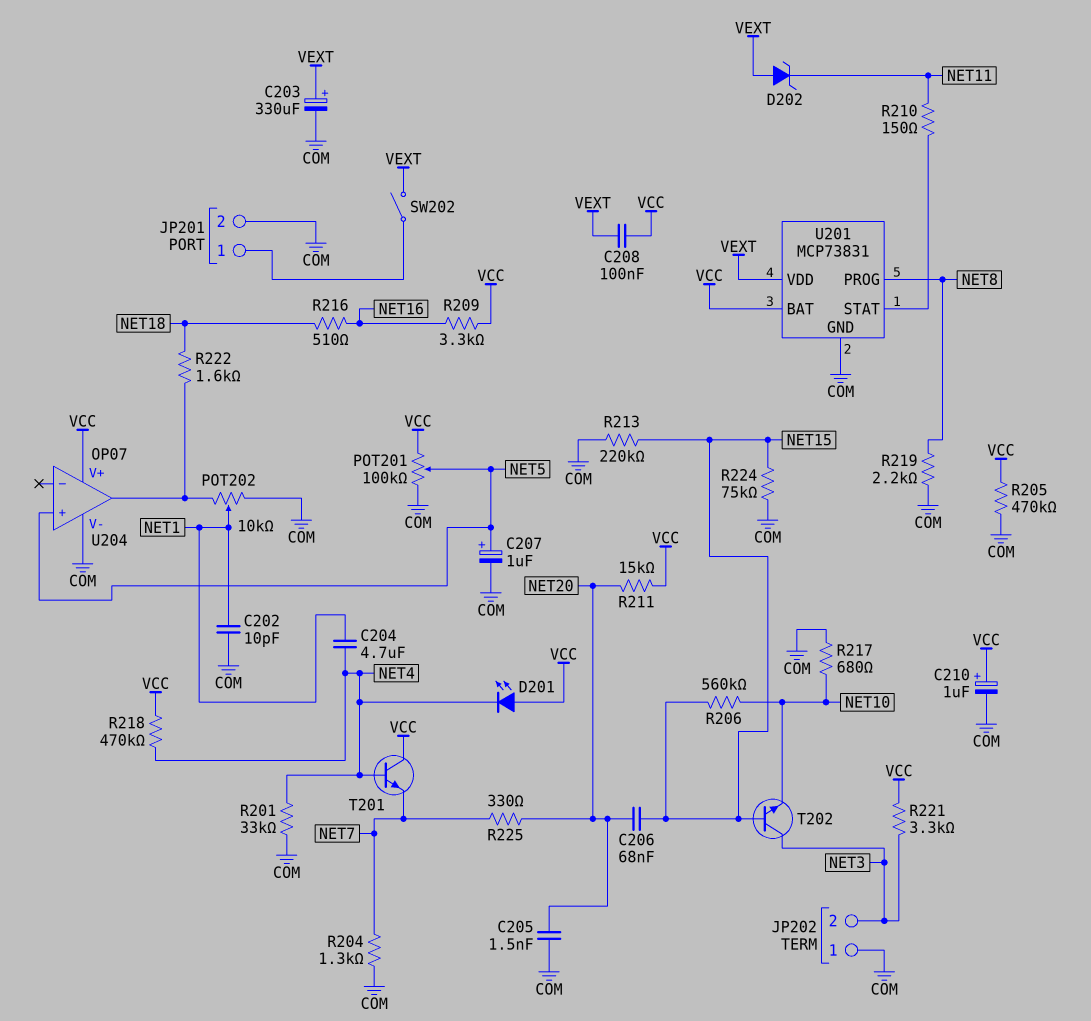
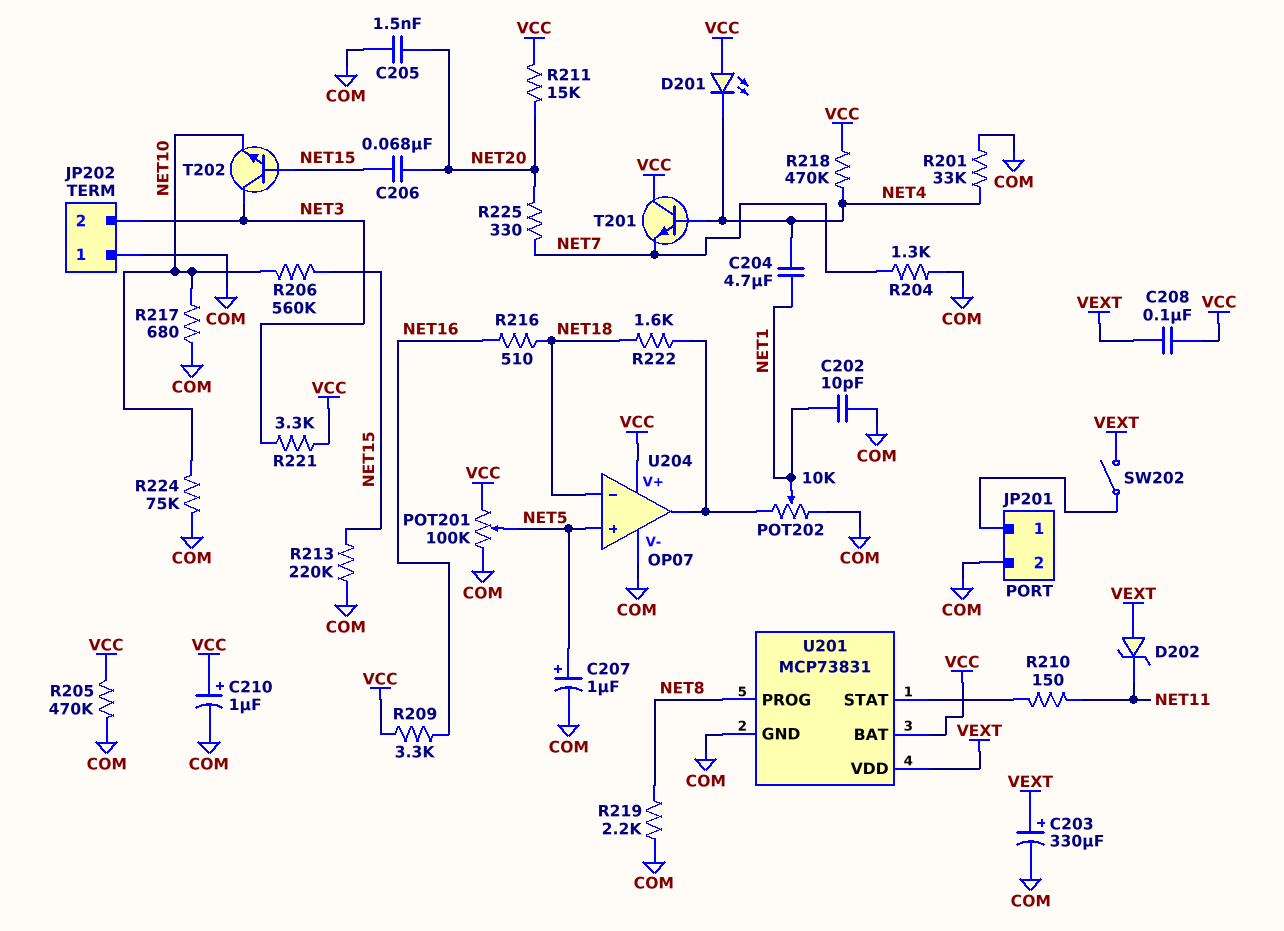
R224: 75k (COM, NET15) -> 75k (COM, NET10)
U204 pin in-: none -> NET18

